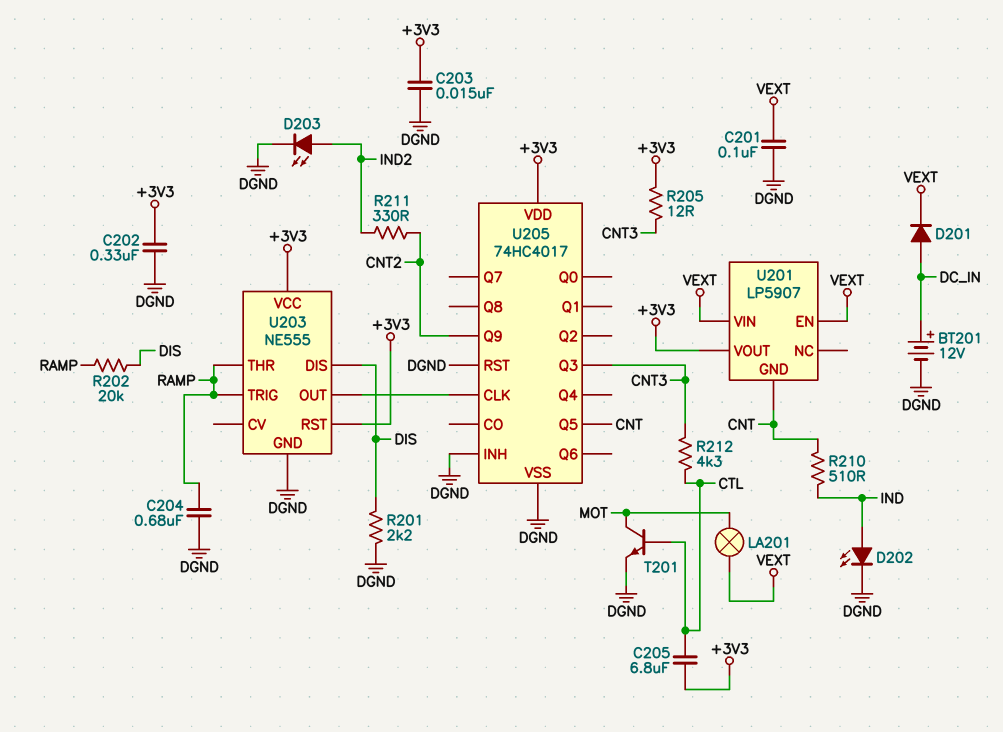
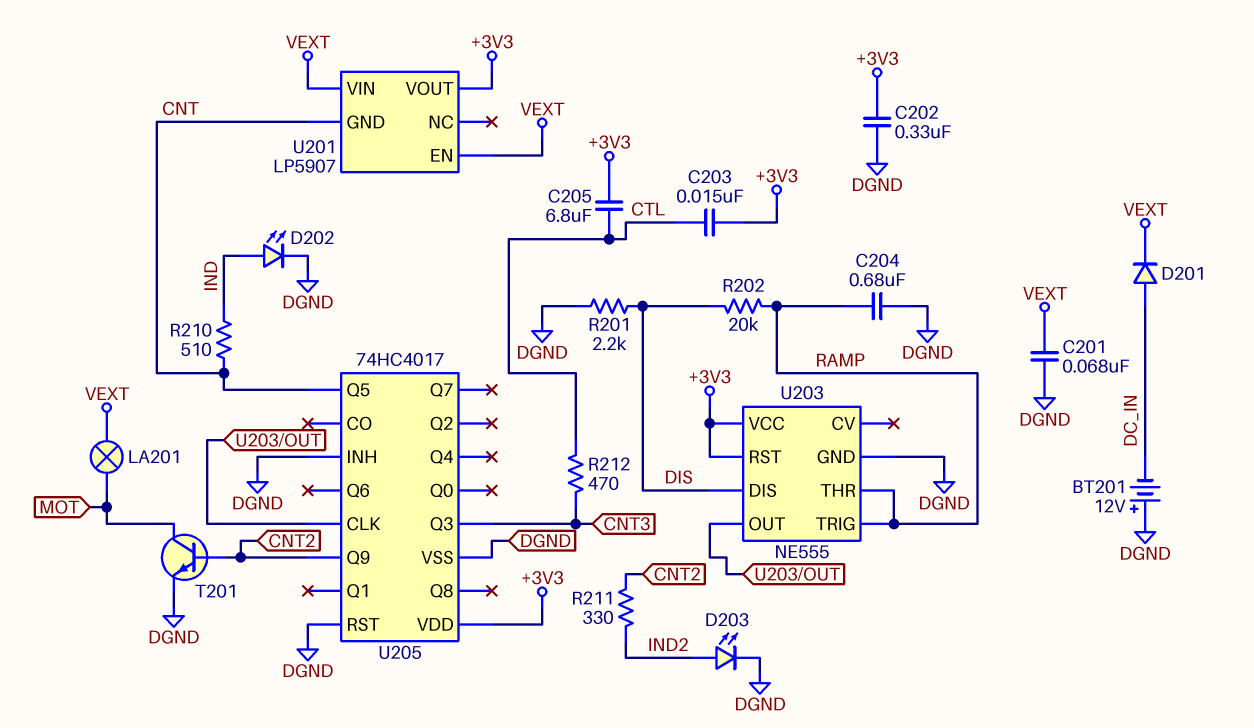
BT201: 12V (plus DC_IN, minus DGND) -> 12V (plus DGND, minus DC_IN)
C201: 100nF (DGND, VEXT) -> 68nF (DGND, VEXT)
C203: 15nF (+3V3, DGND) -> 15nF (+3V3, CTL)
R205: 12 (+3V3, CNT3) -> none
R212: 4.3k (CNT3, CTL) -> 470 (CNT3, CTL)
T201: NPN (B CTL, C MOT, E DGND) -> NPN (B CNT2, C MOT, E DGND)

